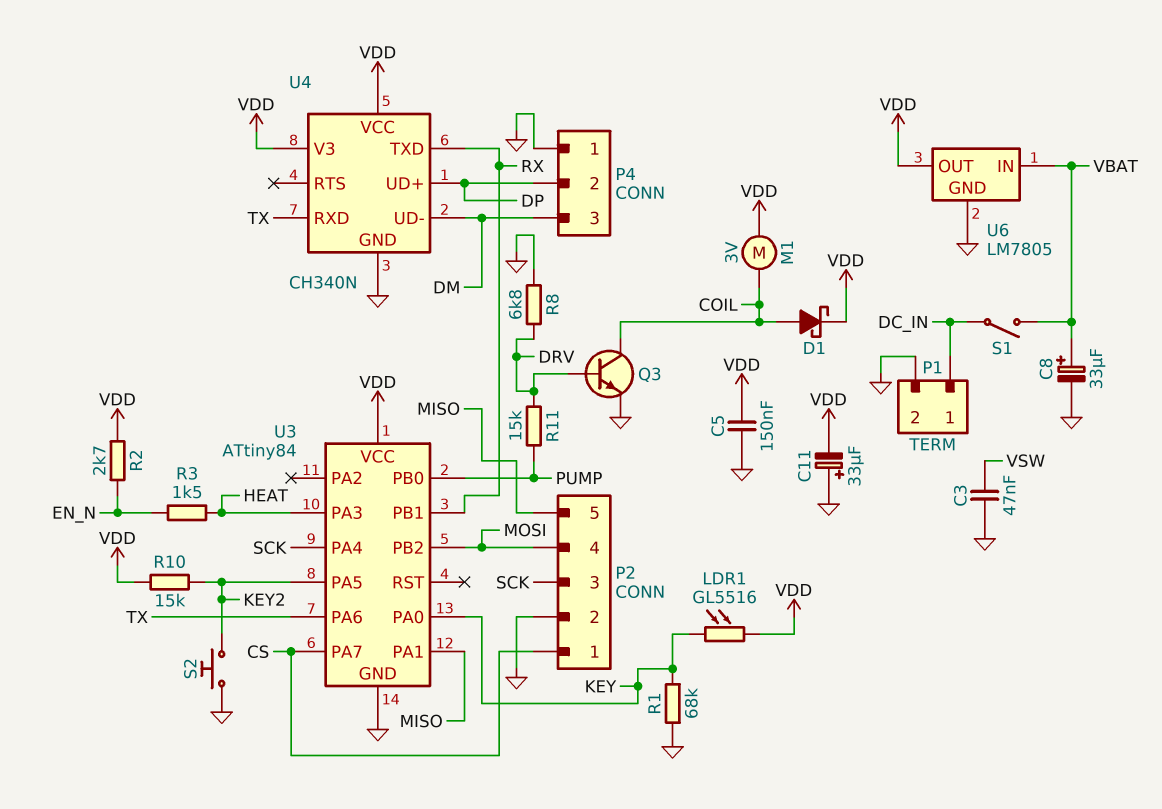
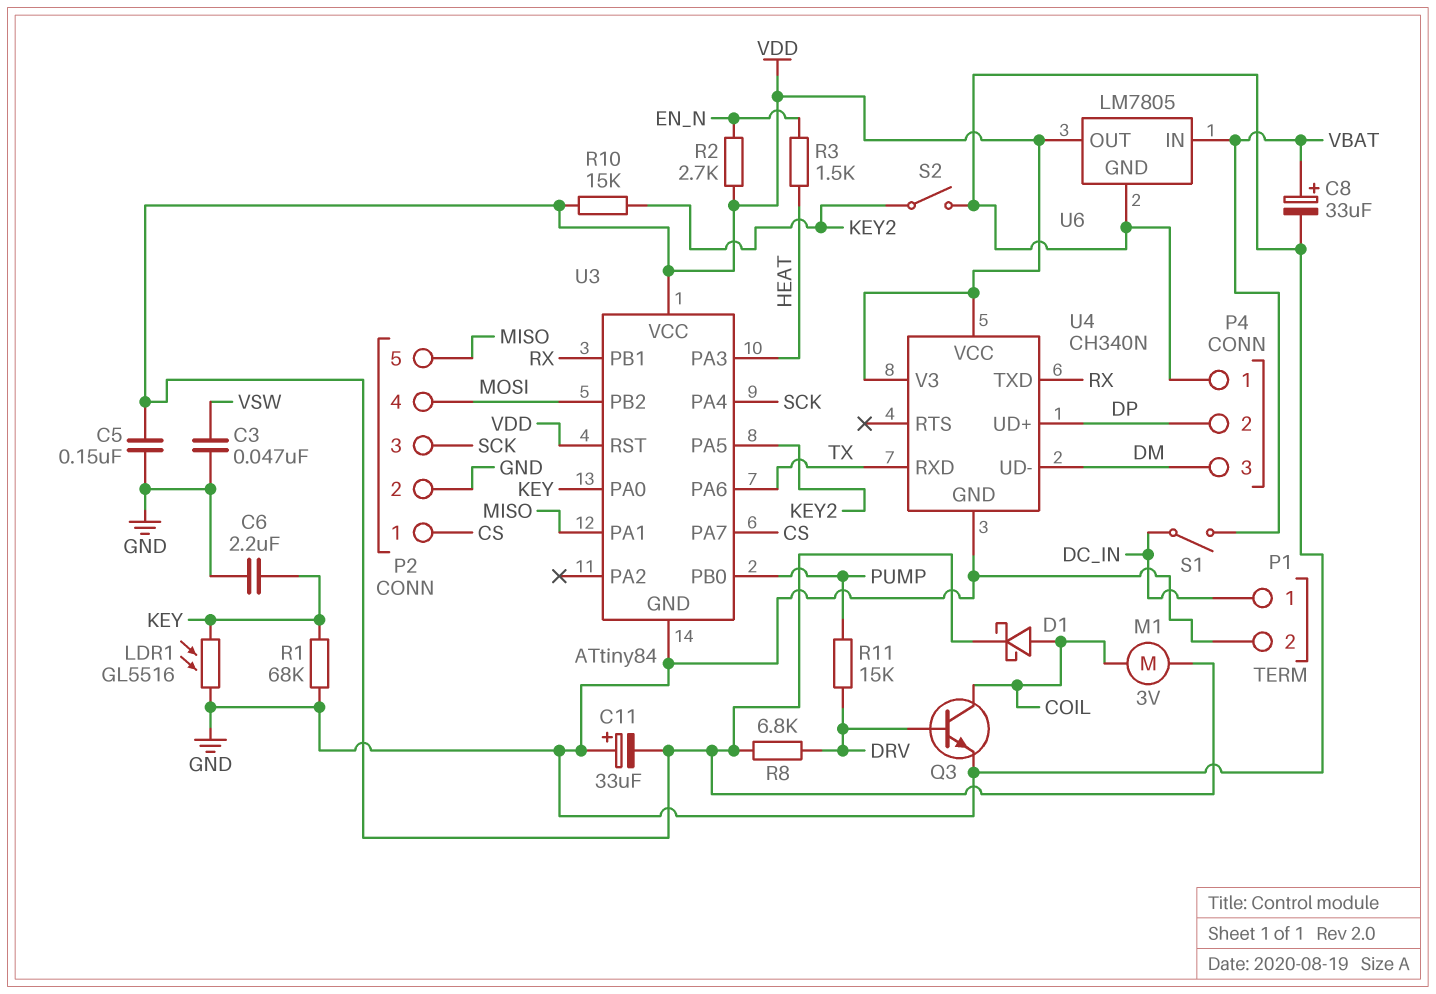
C6: none -> 2.2uF (GND, KEY)
LDR1: GL5516 (KEY, VDD) -> GL5516 (GND, KEY)
R8: 6.8k (DRV, GND) -> 6.8k (DRV, VDD)
S2: button (GND, KEY2) -> switch (GND, KEY2)
U3 pin RST: none -> VDD

